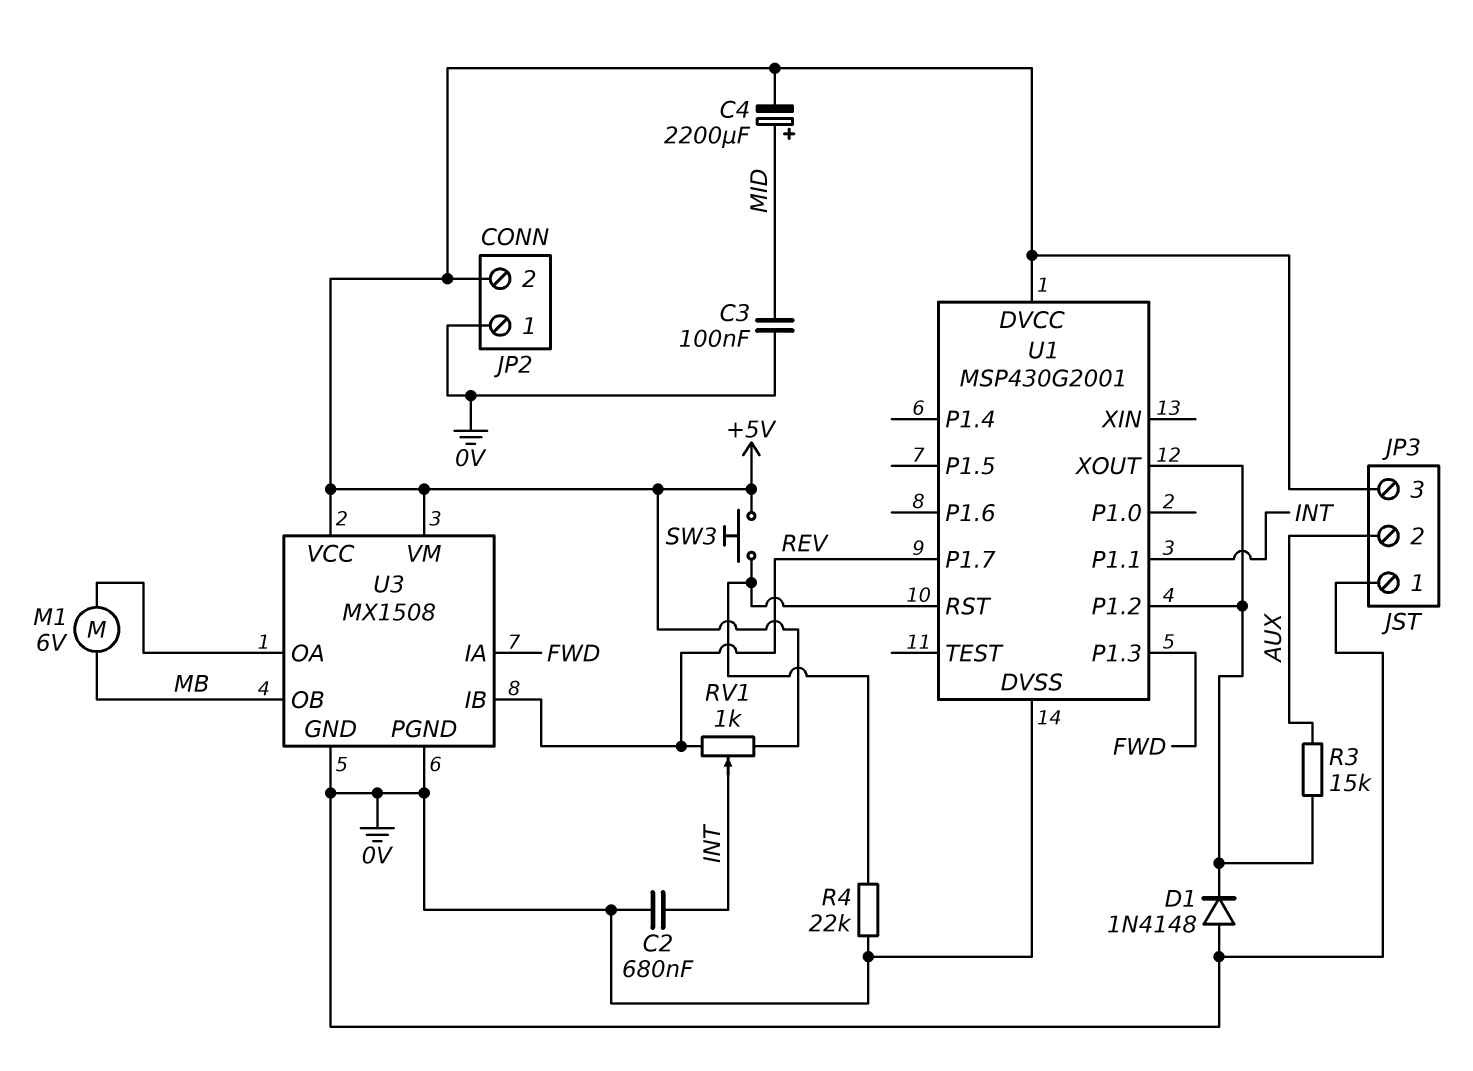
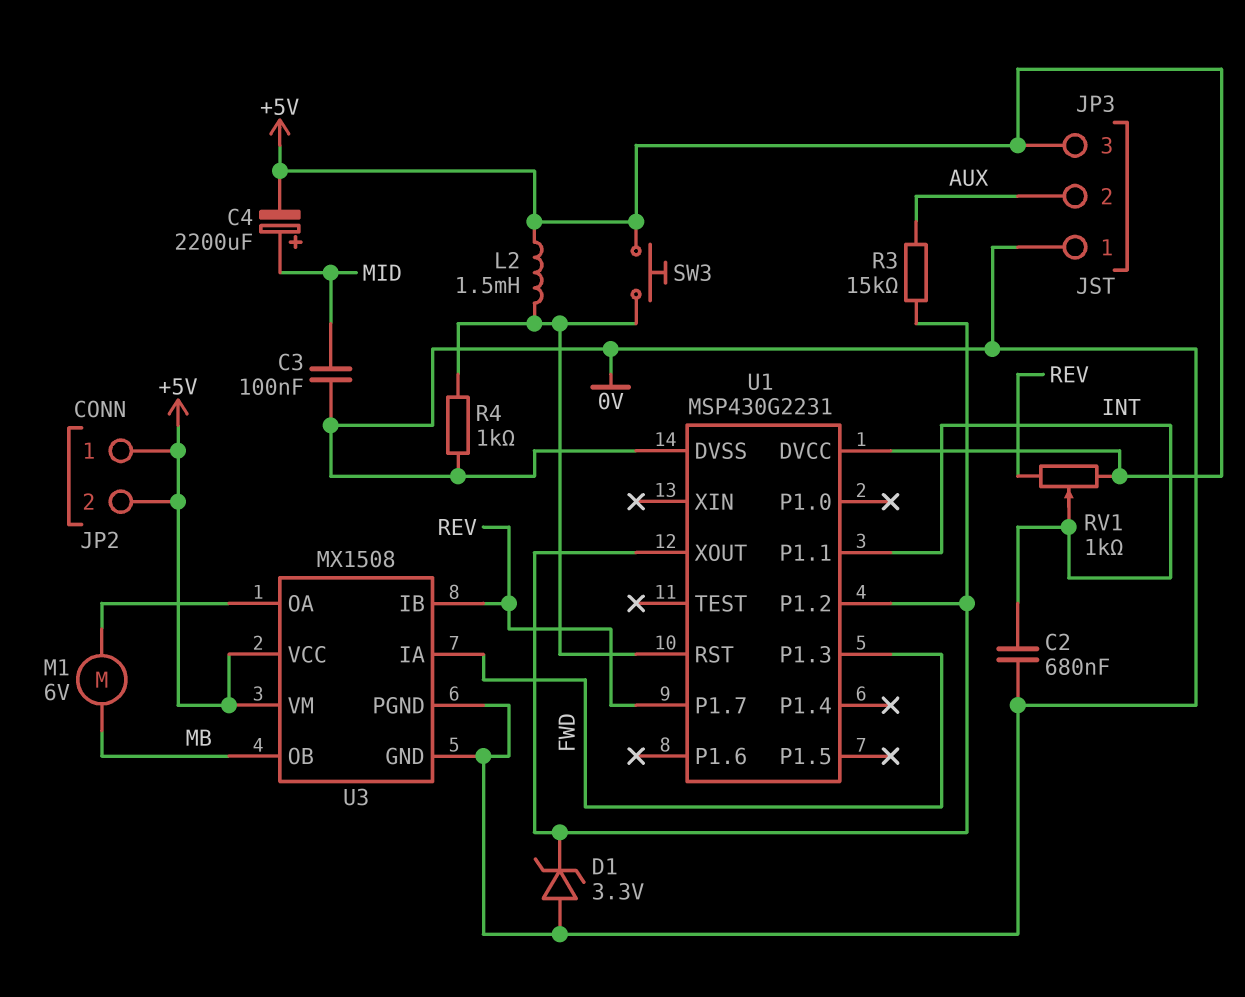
D1: diode 1N4148 (A 0V, K U1/P1.2) -> zener 3.3V (A 0V, K U1/P1.2)
JP2 pin 1: 0V -> +5V
L2: none -> 1.5mH (+5V, U1/RST)
R4: 22k (0V, U1/RST) -> 1k (0V, U1/RST)
U1: MSP430G2001 -> MSP430G2231

